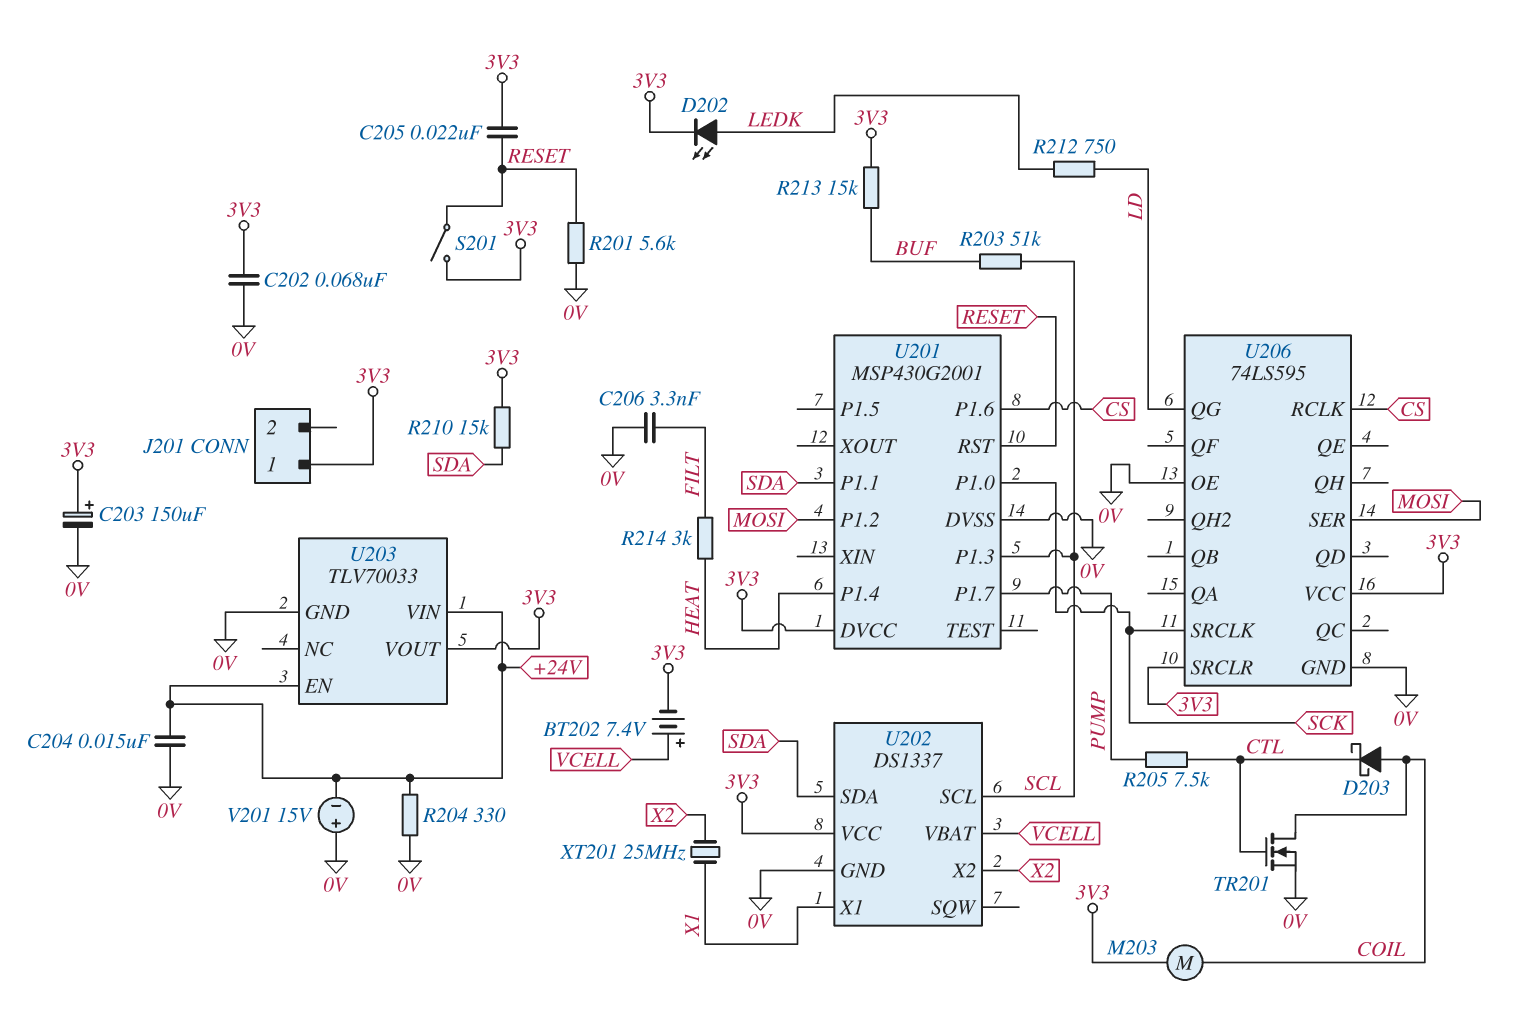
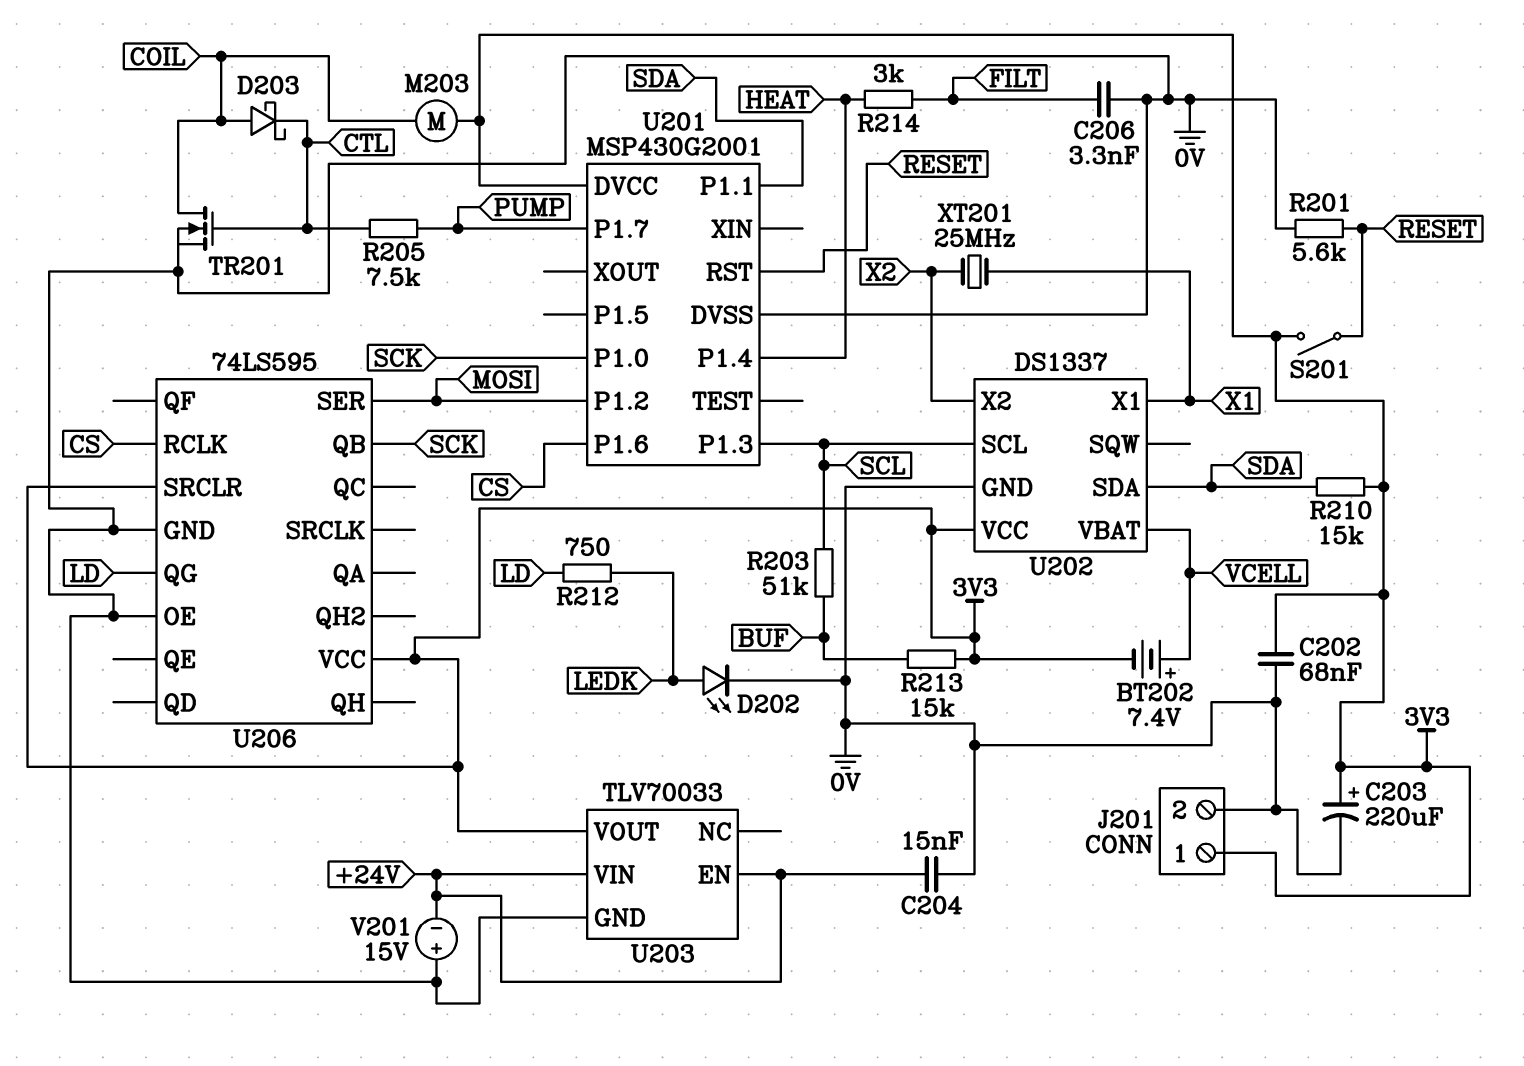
C203: 150uF (plus 3V3, minus 0V) -> 220uF (plus 3V3, minus 0V)
C205: 22nF (3V3, RESET) -> none
D202: LED (A LEDK, K 3V3) -> LED (A LEDK, K 0V)
J201 pin 2: none -> 0V
R204: 330 (+24V, 0V) -> none
U206 pin QB: none -> SCK
U206 pin SRCLK: SCK -> none

